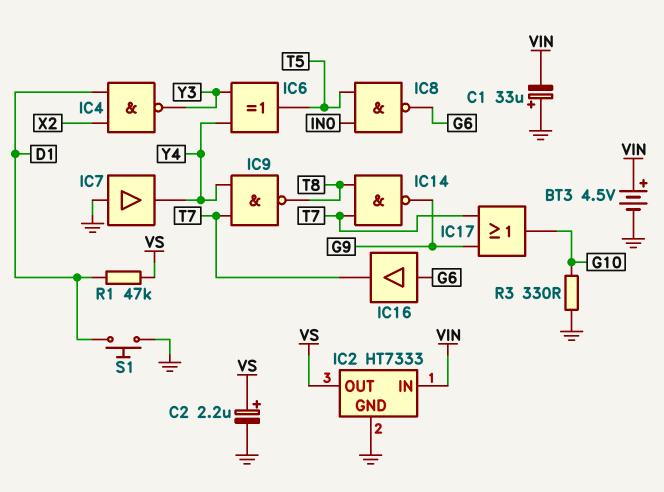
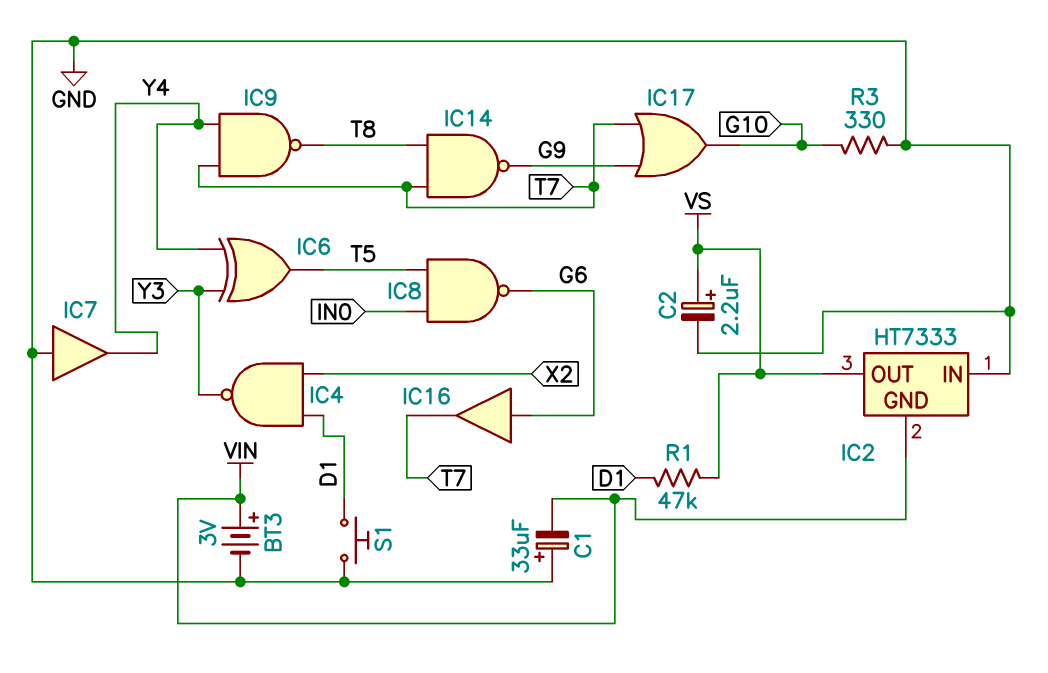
BT3: 4.5V (plus VIN, minus GND) -> 3V (plus VIN, minus GND)
IC2 pin GND: GND -> VIN
IC2 pin IN: VIN -> GND

